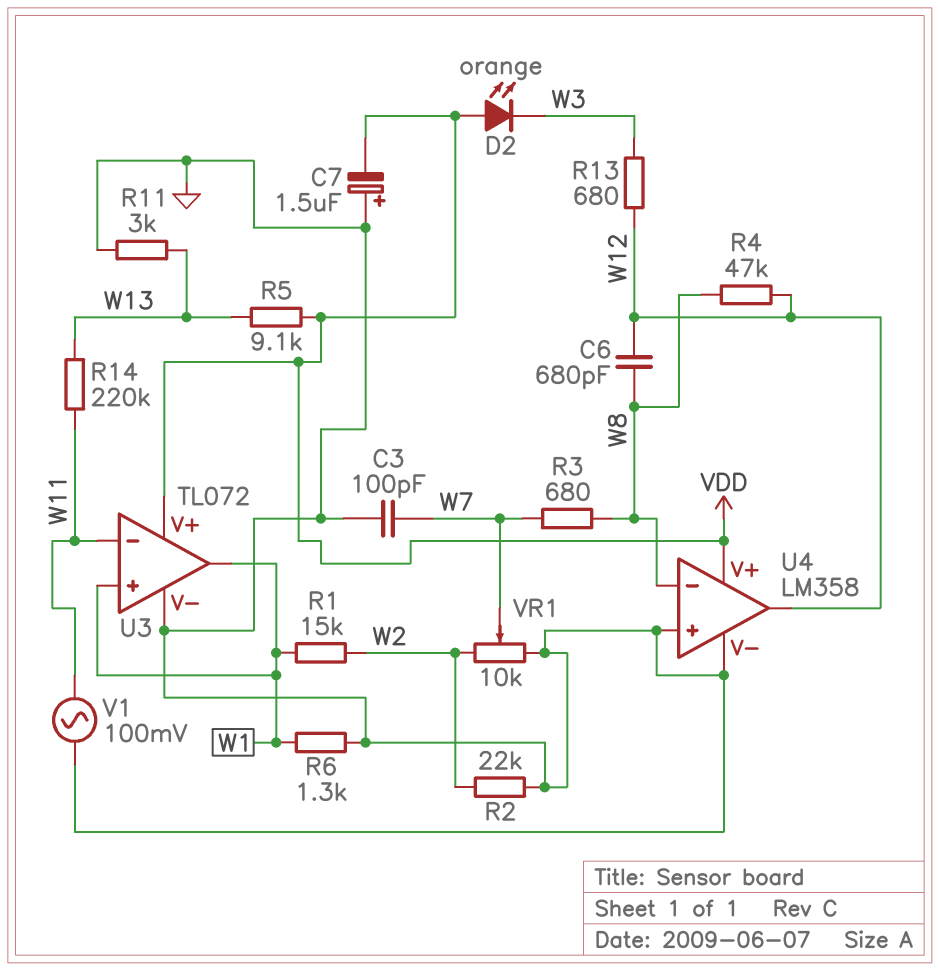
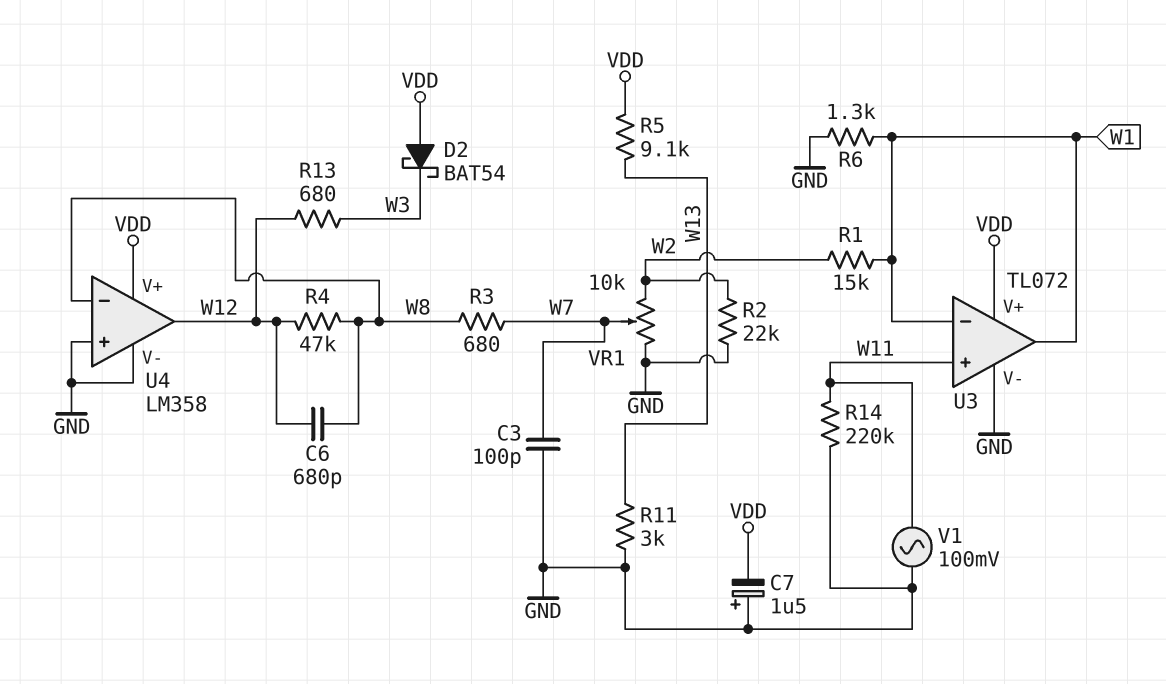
D2: LED orange (A VDD, K W3) -> schottky BAT54 (A VDD, K W3)
R14: 220k (W11, W13) -> 220k (GND, W11)
U3 pin in+: W1 -> W11
U3 pin in-: W11 -> W1

